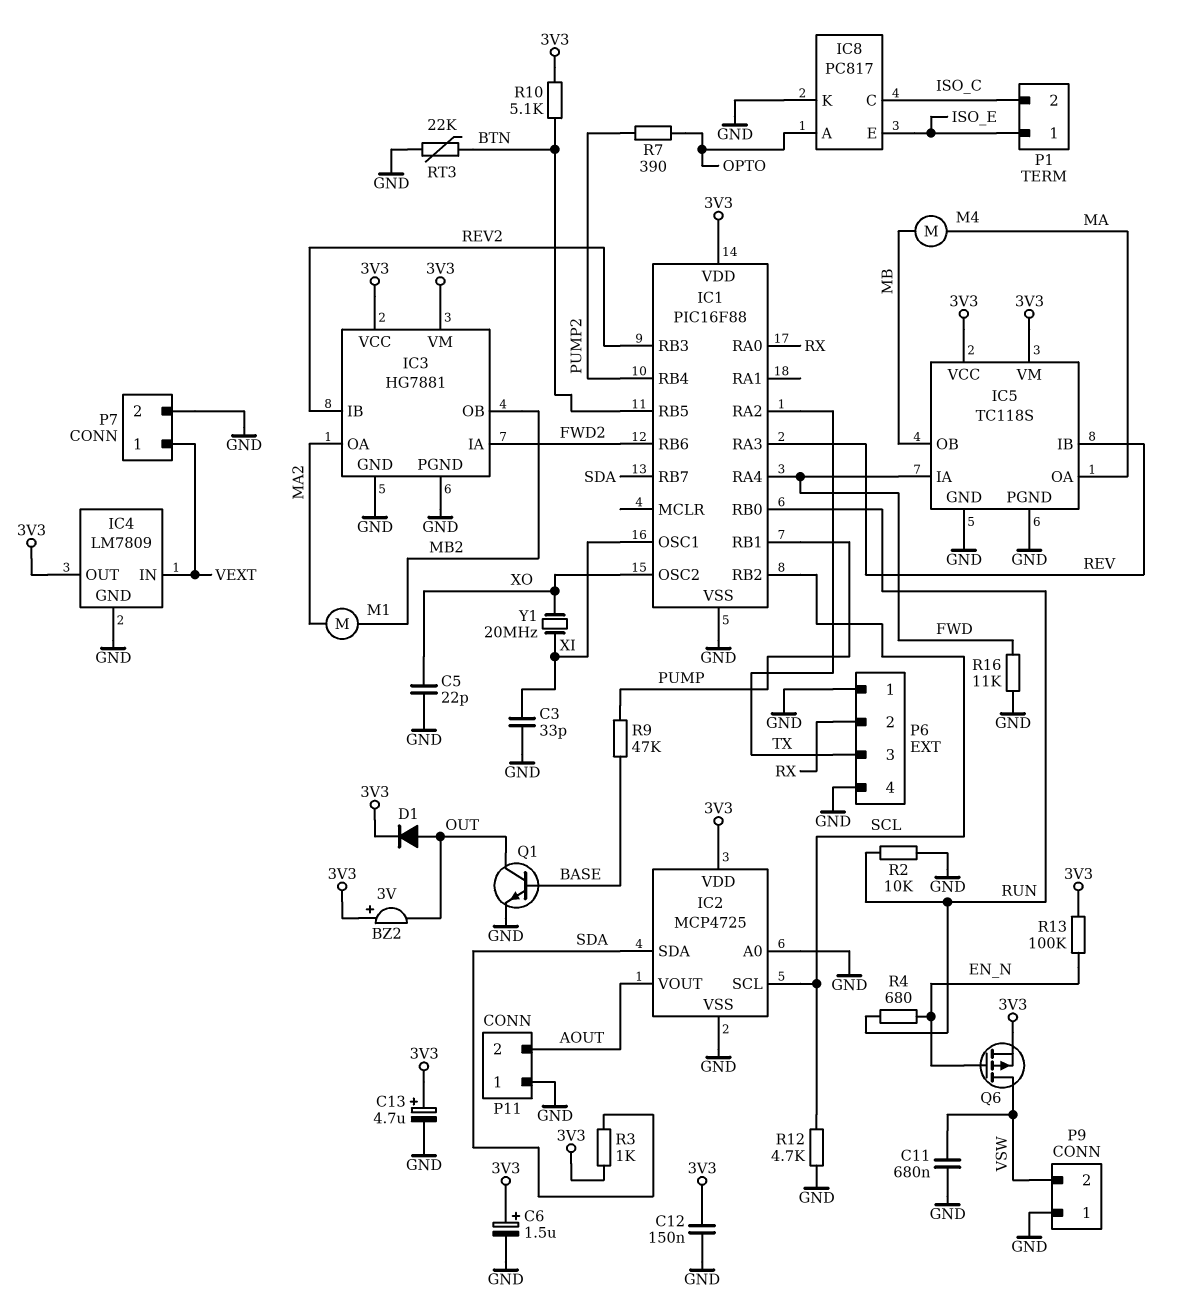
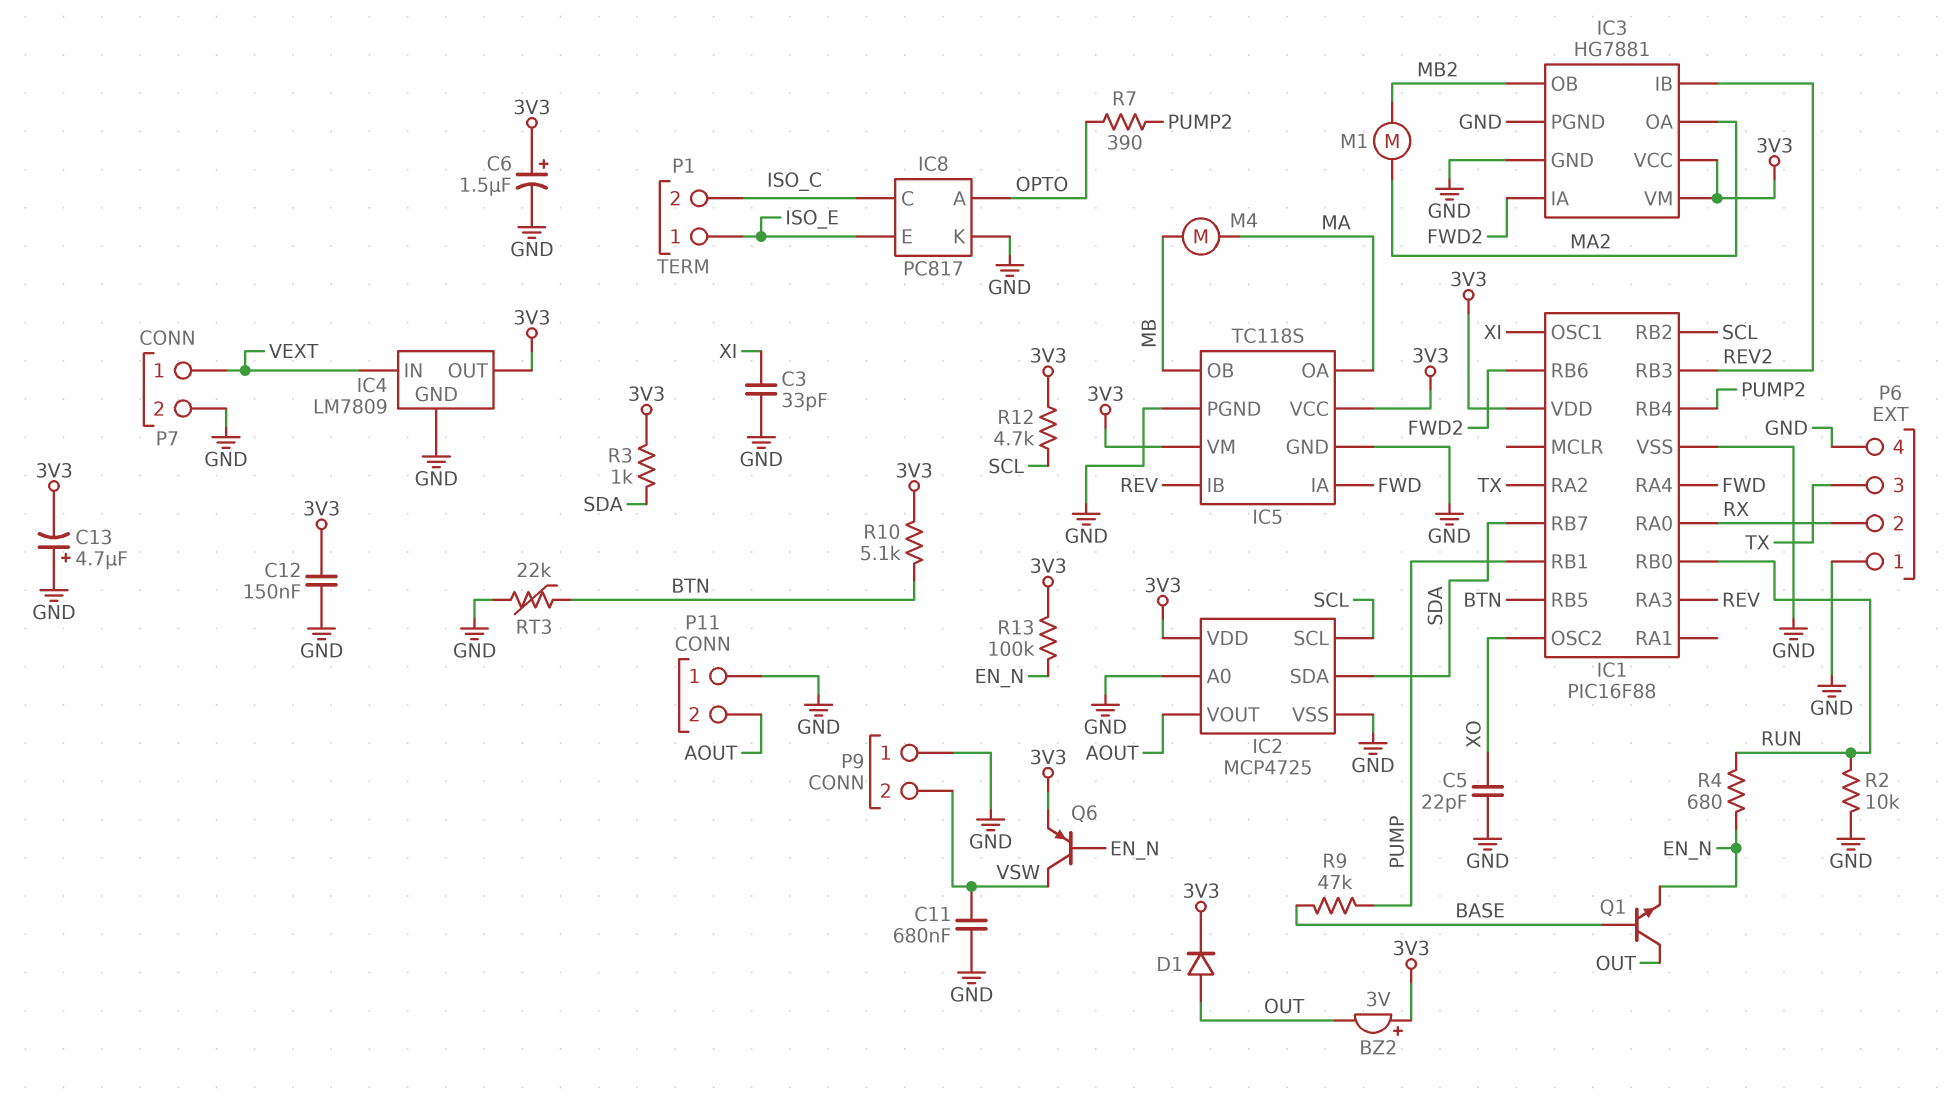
C13: 4.7uF (plus 3V3, minus GND) -> 4.7uF (plus GND, minus 3V3)
Q1: NPN (B BASE, C OUT, E GND) -> NPN (B BASE, C OUT, E EN_N)
Q6: PMOS (G EN_N, D VSW, S 3V3) -> PNP (B EN_N, C VSW, E 3V3)
R12: 4.7k (GND, SCL) -> 4.7k (3V3, SCL)
R16: 11k (FWD, GND) -> none
Y1: 20MHz (XI, XO) -> none

